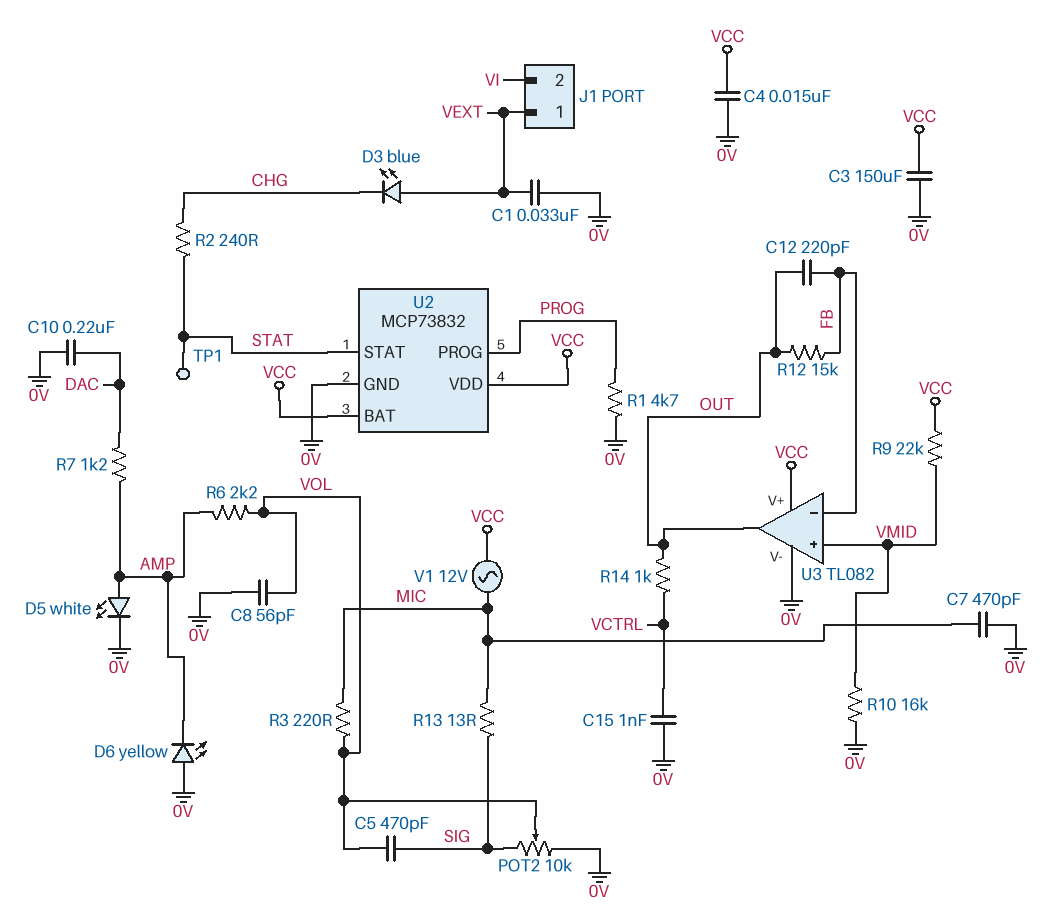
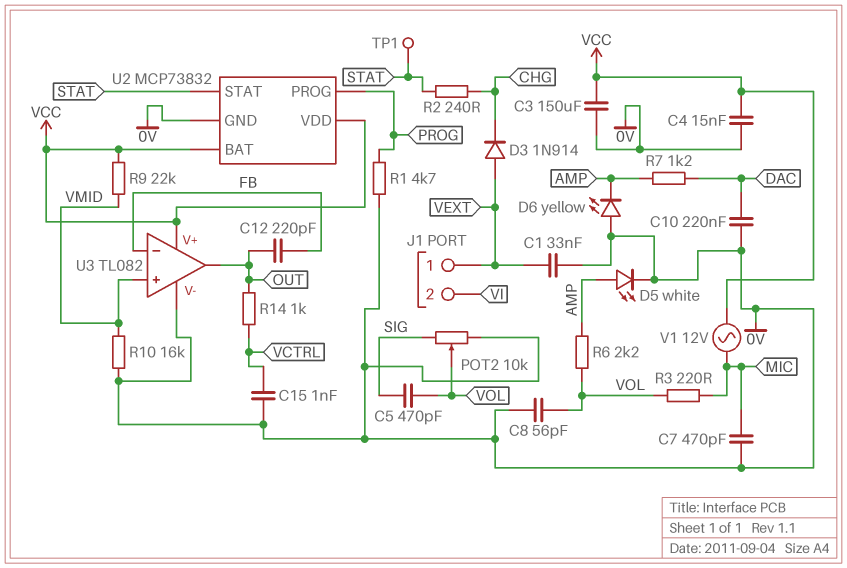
D3: LED blue (A VEXT, K CHG) -> diode 1N914 (A VEXT, K CHG)
R12: 15k (FB, OUT) -> none
R13: 13 (MIC, SIG) -> none

